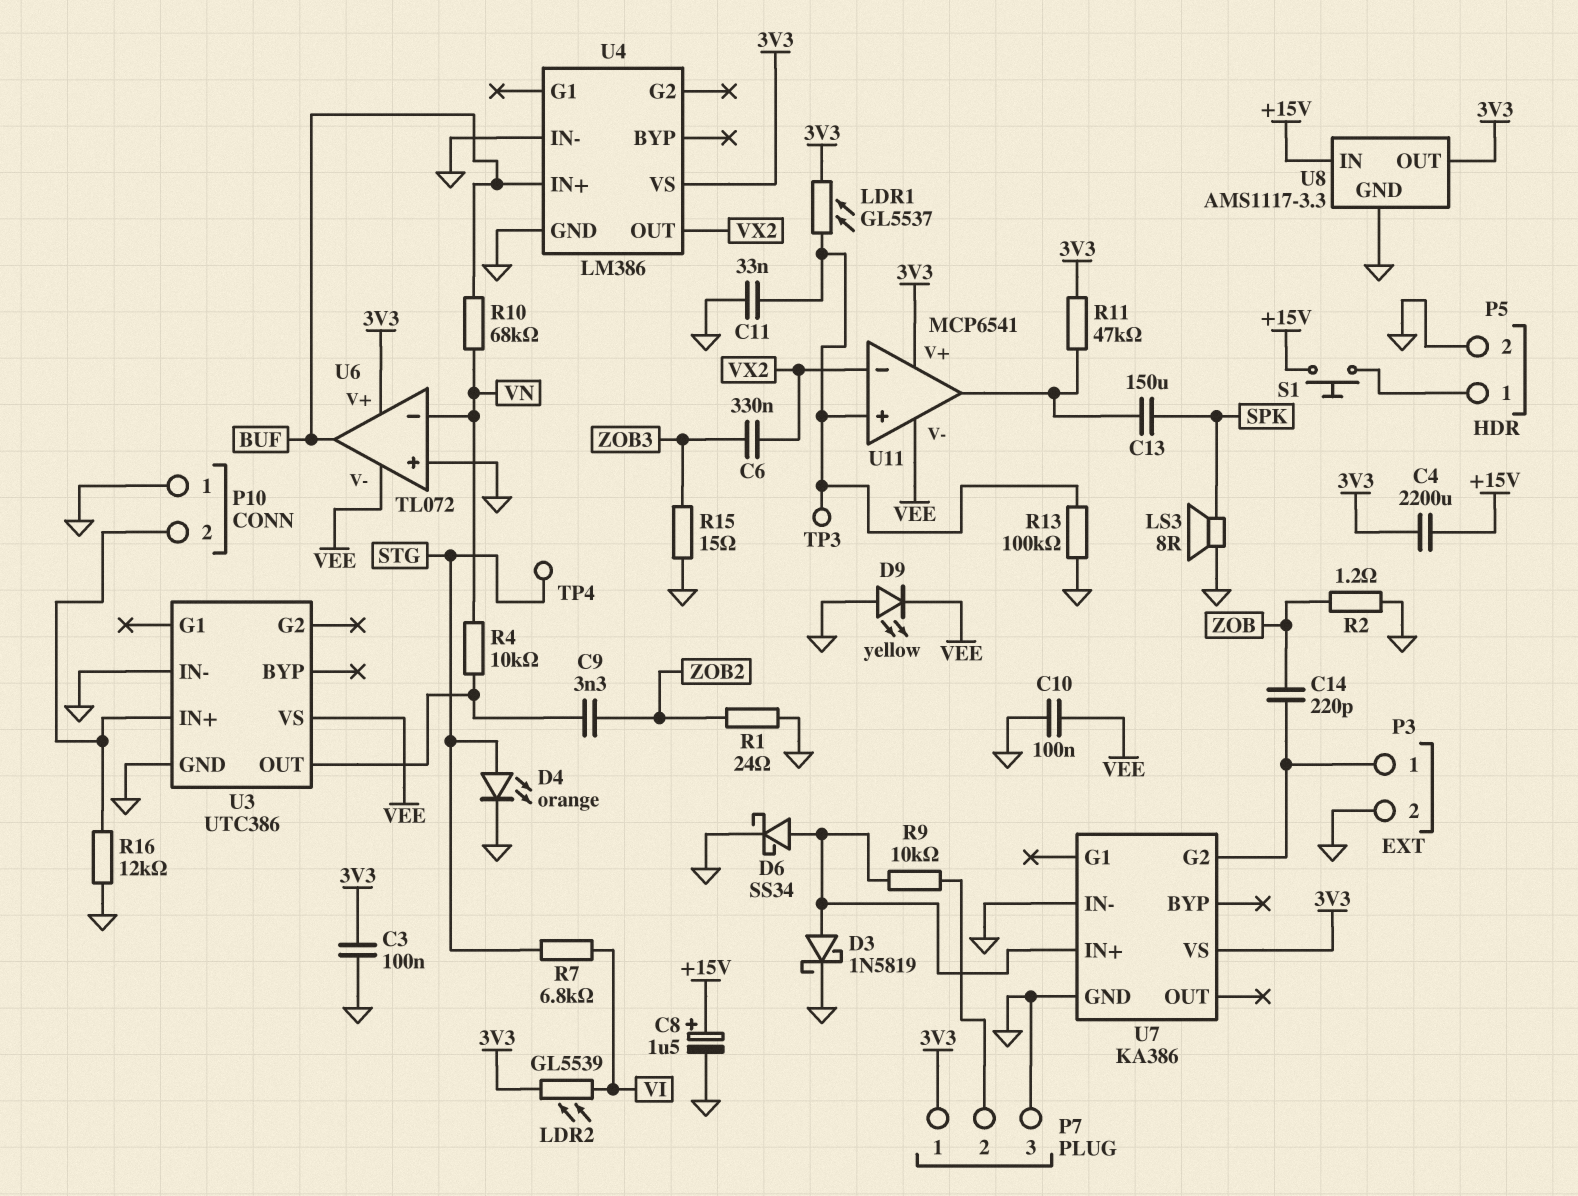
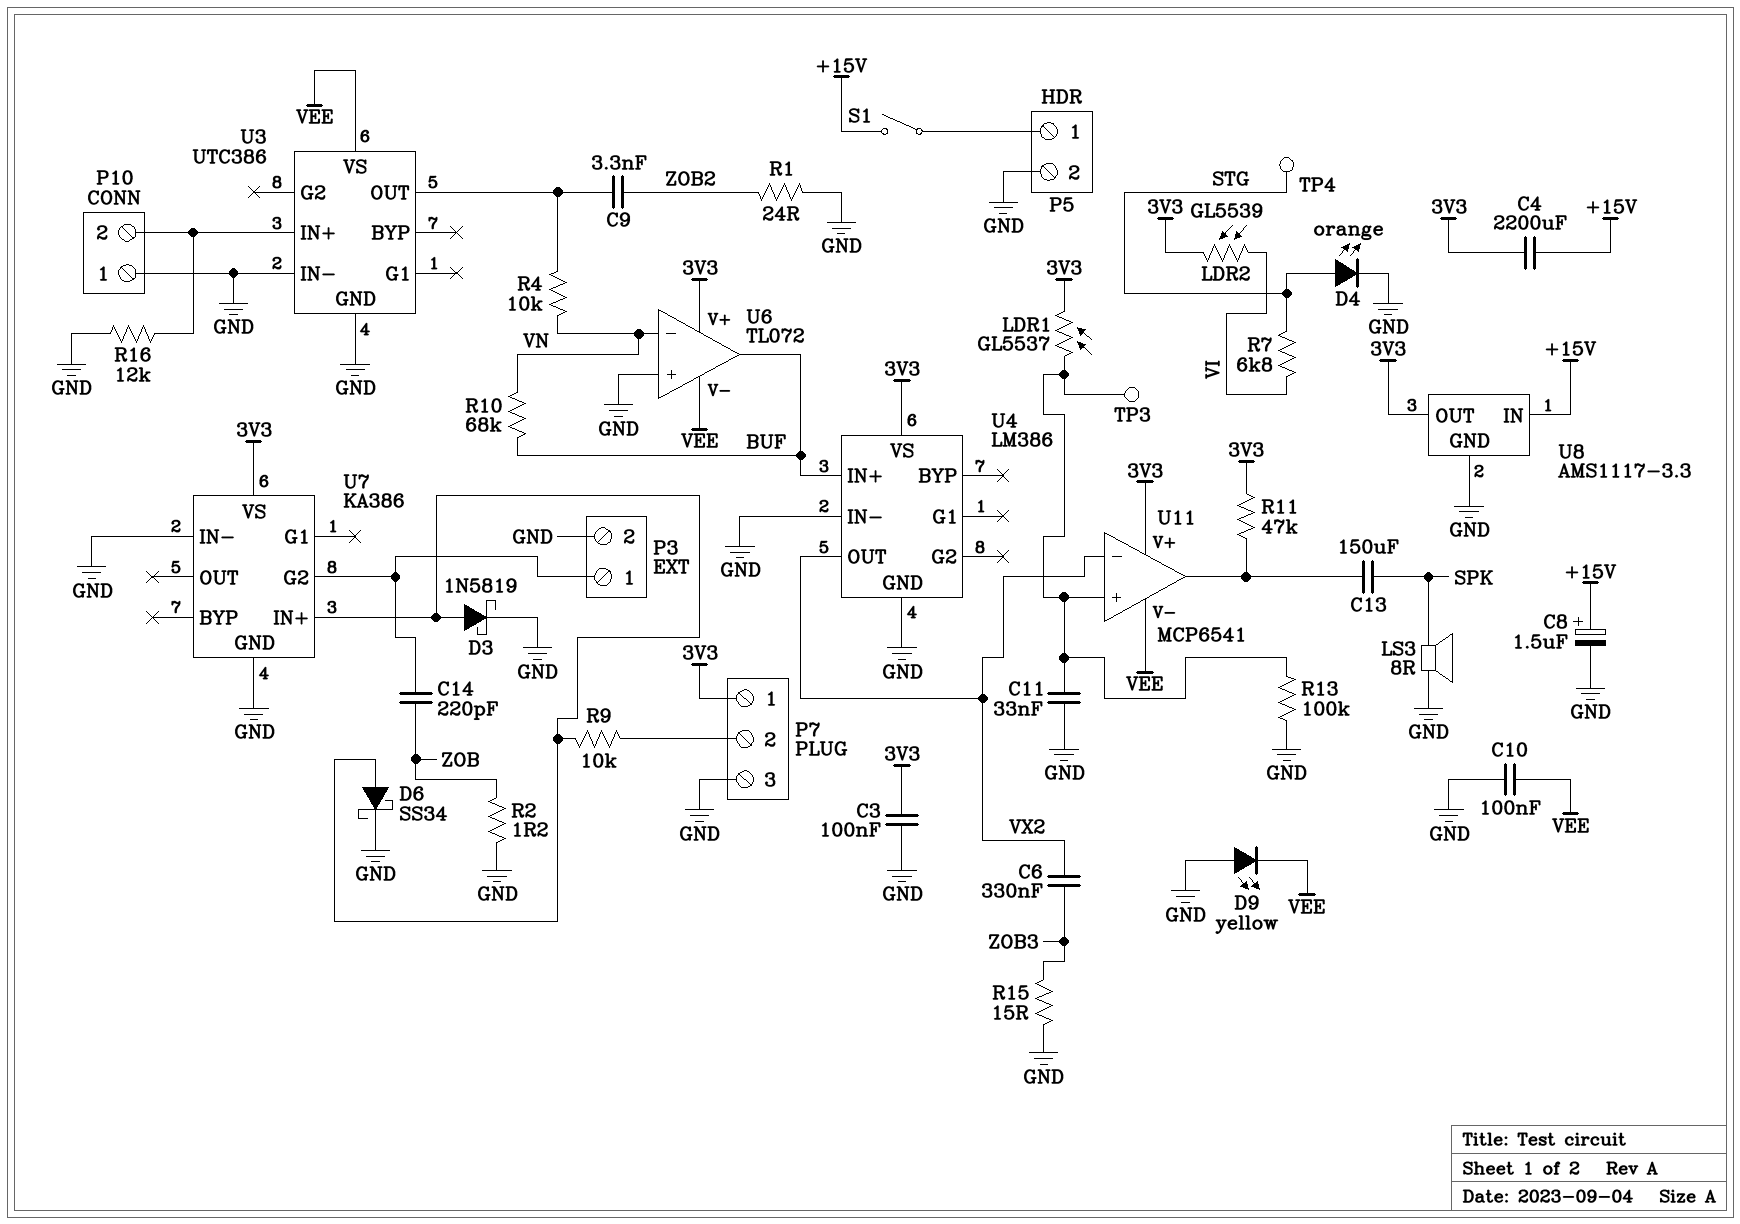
S1: button (+15V, P5/1) -> switch (+15V, P5/1)

